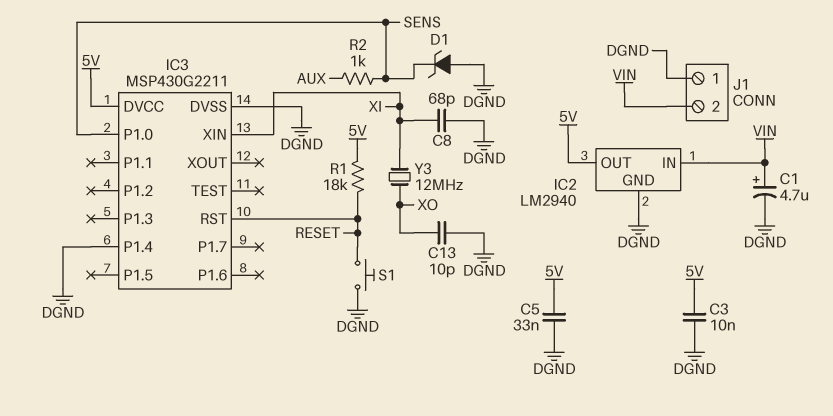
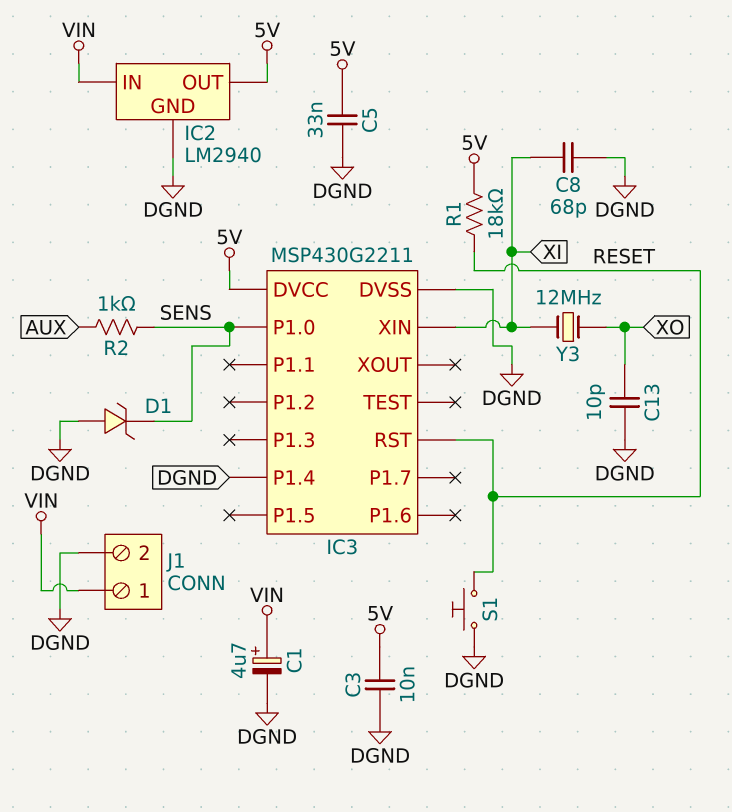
J1 pin 1: DGND -> VIN
J1 pin 2: VIN -> DGND

